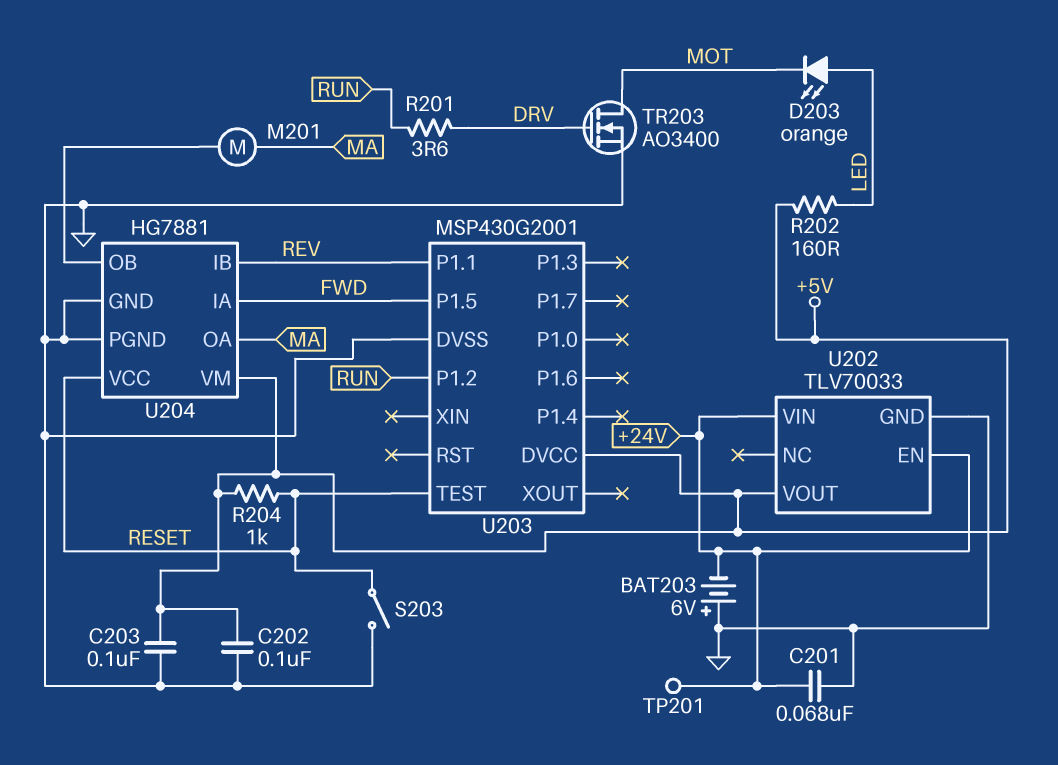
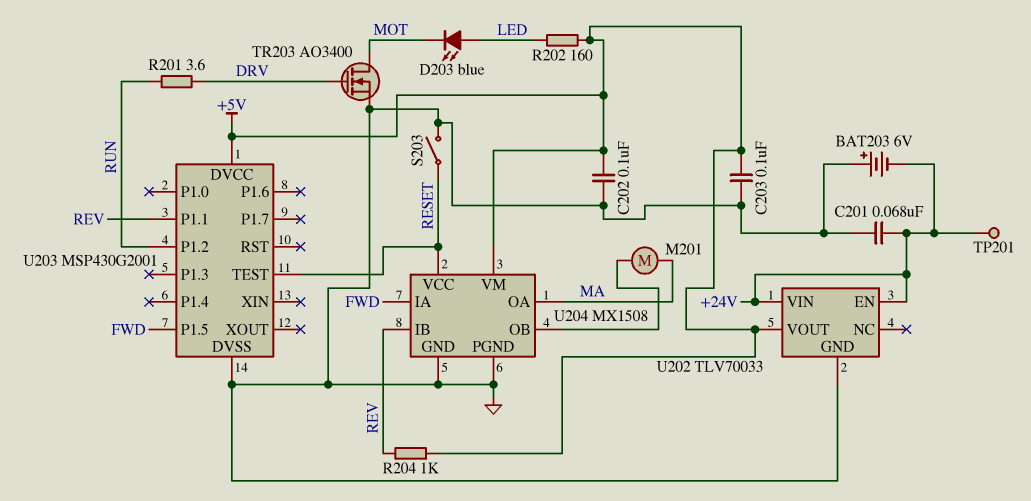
D203: LED orange (A LED, K MOT) -> LED blue (A LED, K MOT)
R204: 1k (+5V, RESET) -> 1k (+5V, REV)
U204: HG7881 -> MX1508

